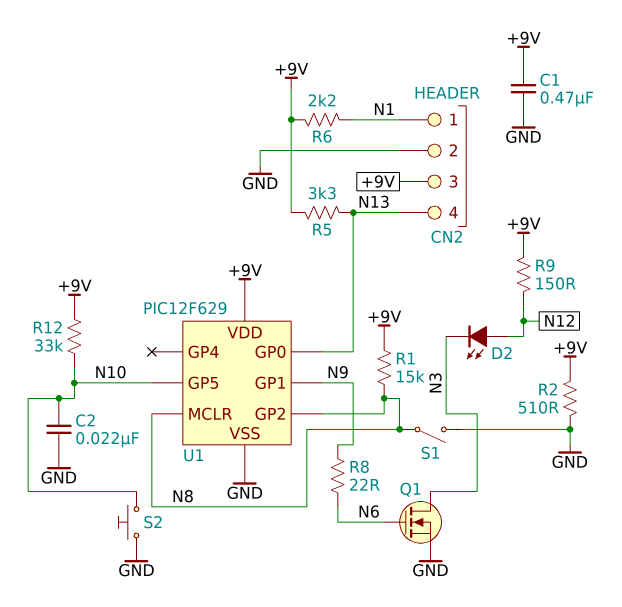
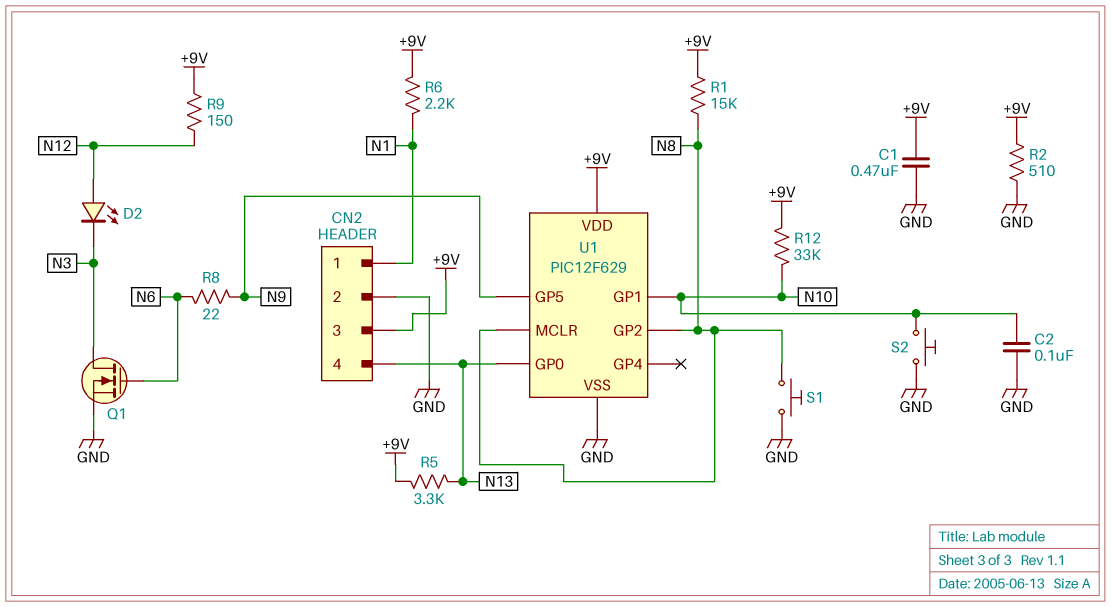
C2: 22nF (GND, N10) -> 100nF (GND, N10)
S1: switch (GND, N8) -> button (GND, N8)
U1 pin GP1: N9 -> N10
U1 pin GP5: N10 -> N9

